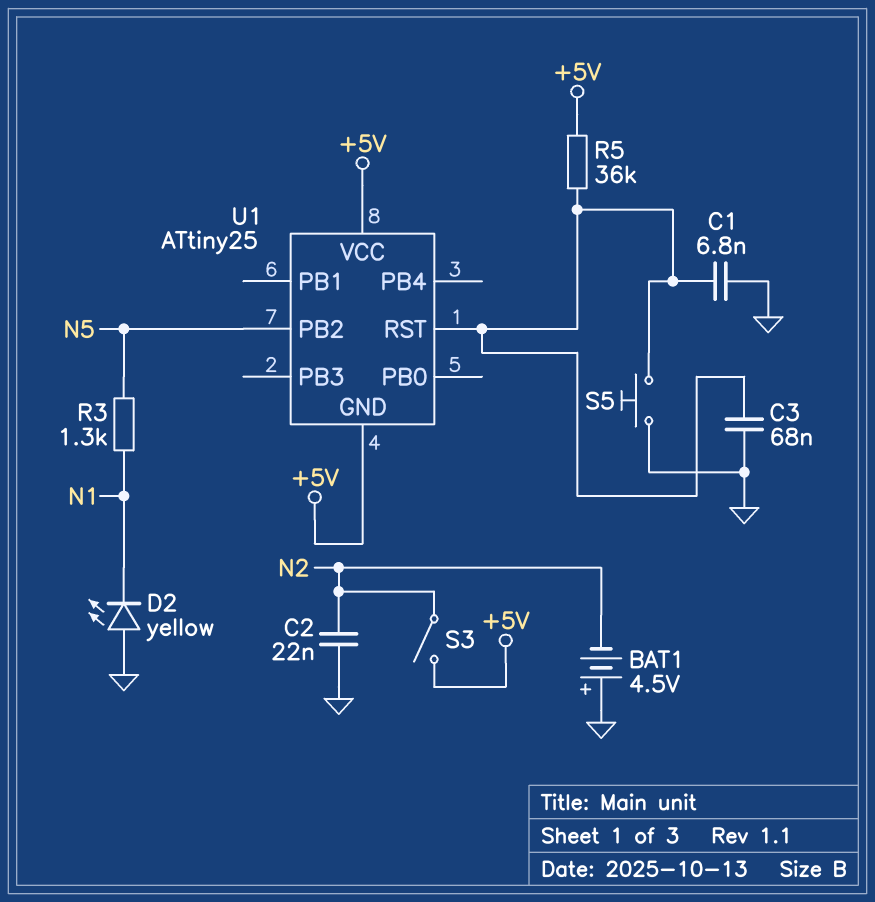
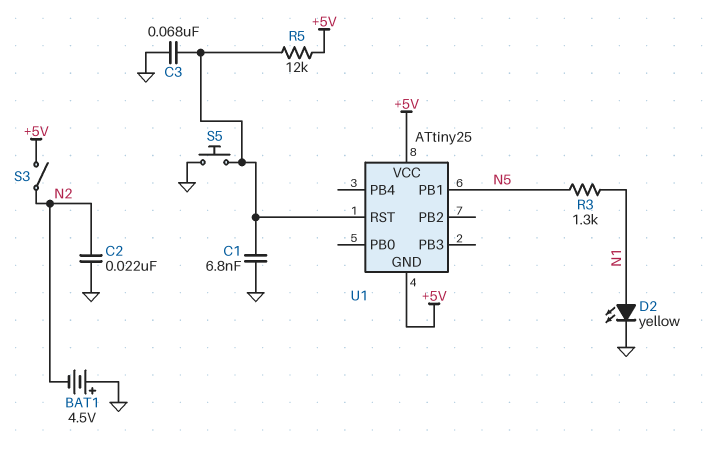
D2: LED yellow (A GND, K N1) -> LED yellow (A N1, K GND)
R5: 36k (+5V, U1/RST) -> 12k (+5V, U1/RST)
U1 pin PB1: none -> N5
U1 pin PB2: N5 -> none

